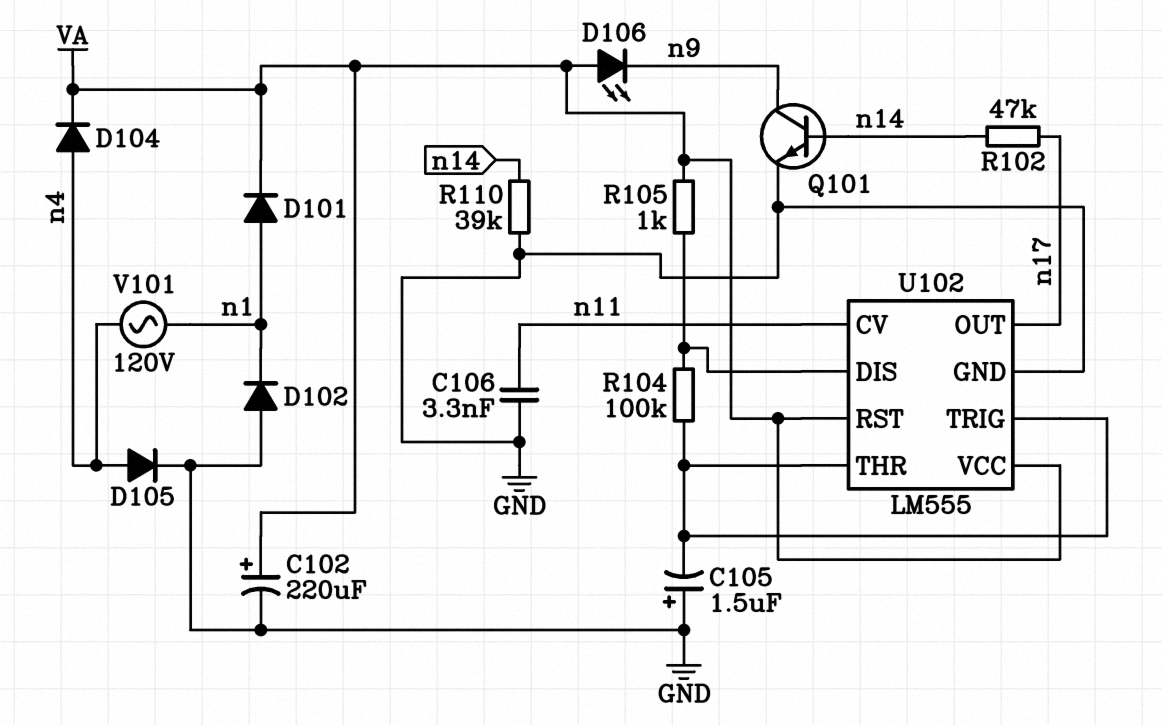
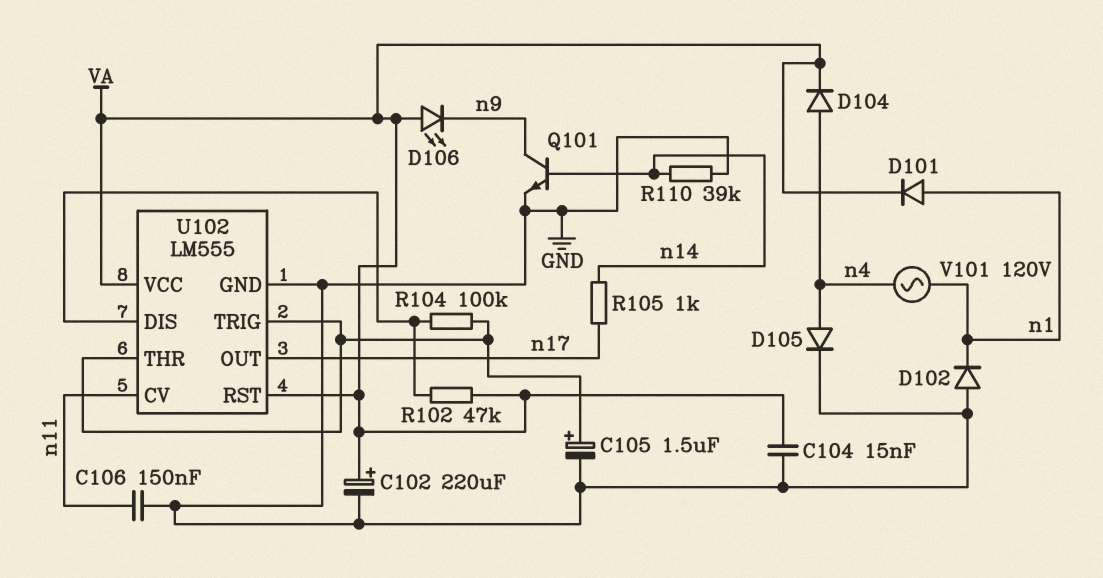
C104: none -> 15nF (GND, VA)
C105: 1.5uF (plus GND, minus U102/THR) -> 1.5uF (plus U102/THR, minus GND)
C106: 3.3nF (GND, n11) -> 150nF (GND, n11)
R102: 47k (n14, n17) -> 47k (U102/DIS, VA)
R105: 1k (U102/DIS, VA) -> 1k (n14, n17)

